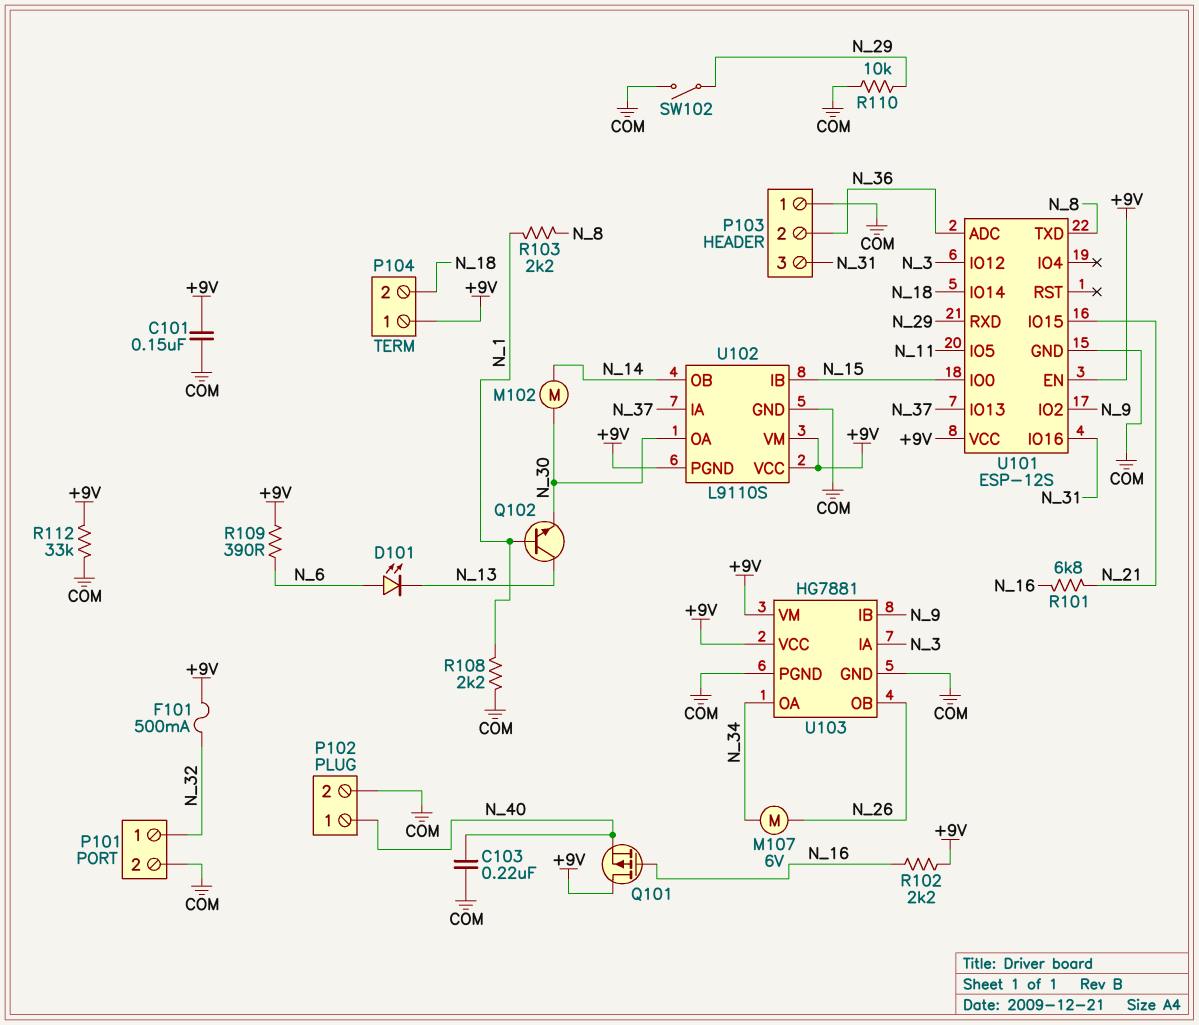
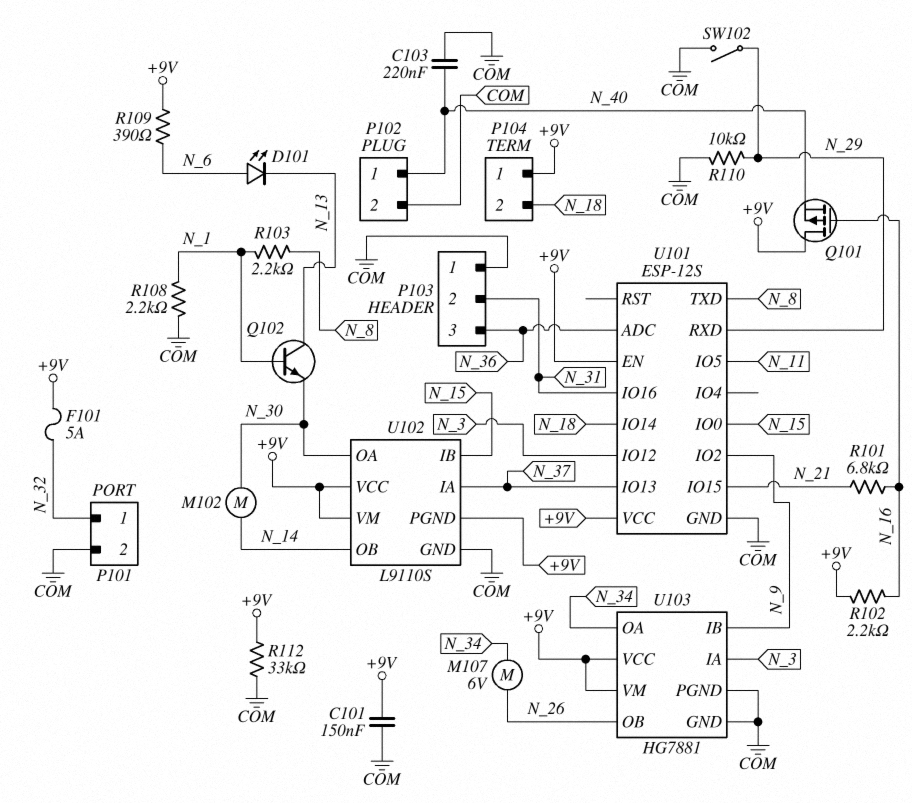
F101: 500mA (+9V, N_32) -> 5A (+9V, N_32)
P103 pin 2: N_36 -> N_31
P103 pin 3: N_31 -> N_36

